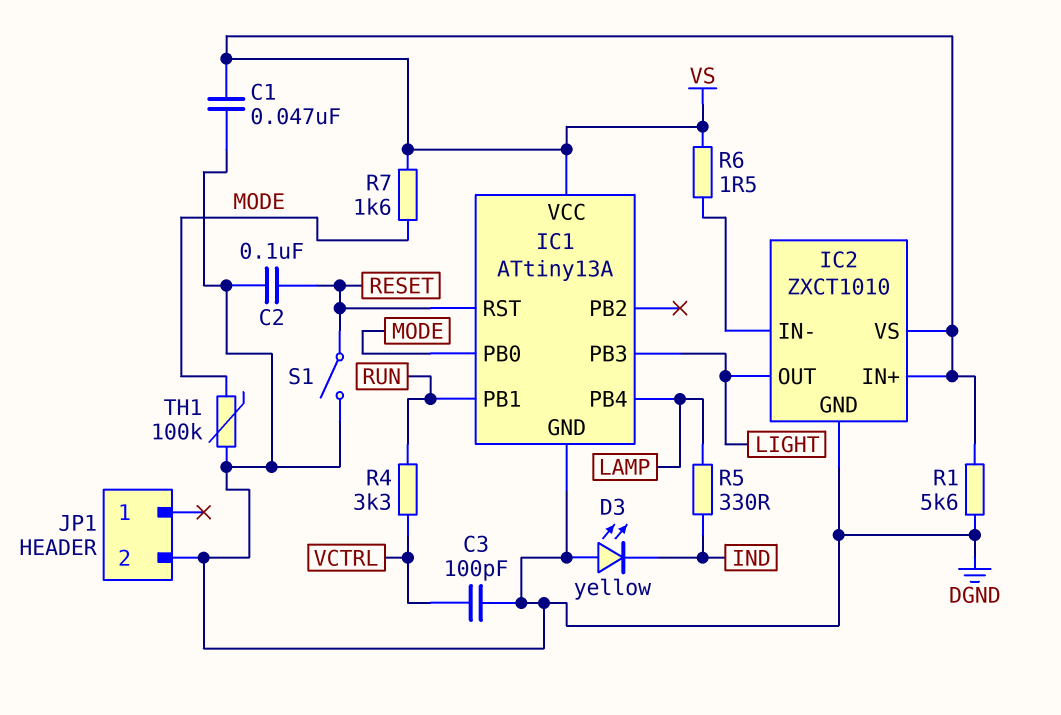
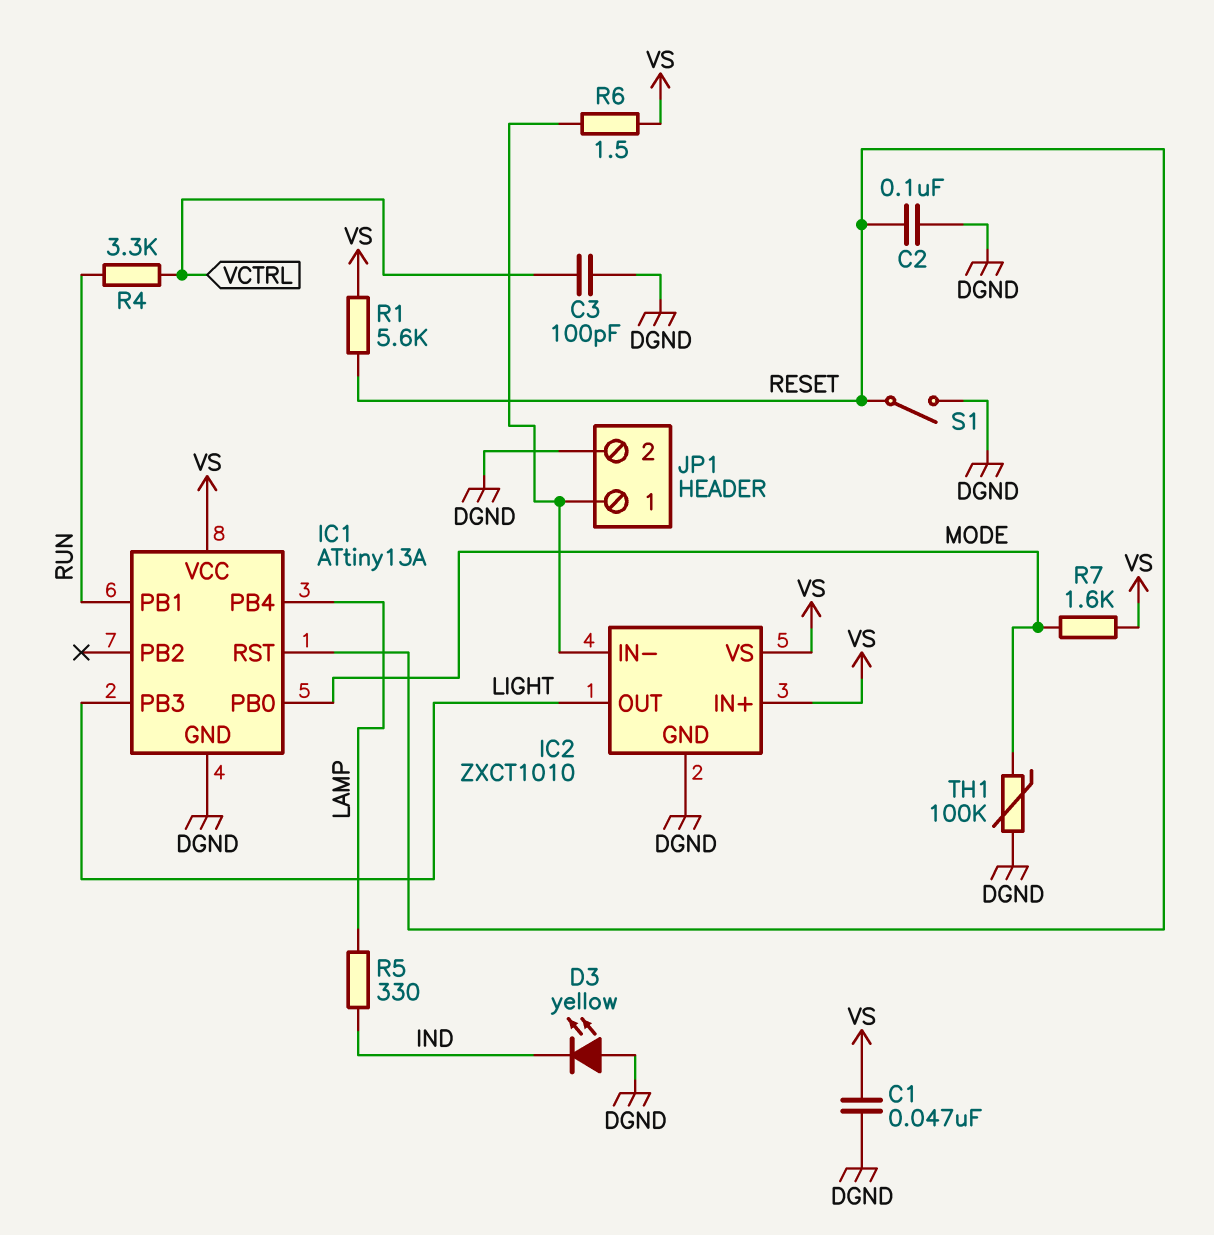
JP1 pin 1: none -> IC2/IN-
R1: 5.6k (DGND, VS) -> 5.6k (RESET, VS)

